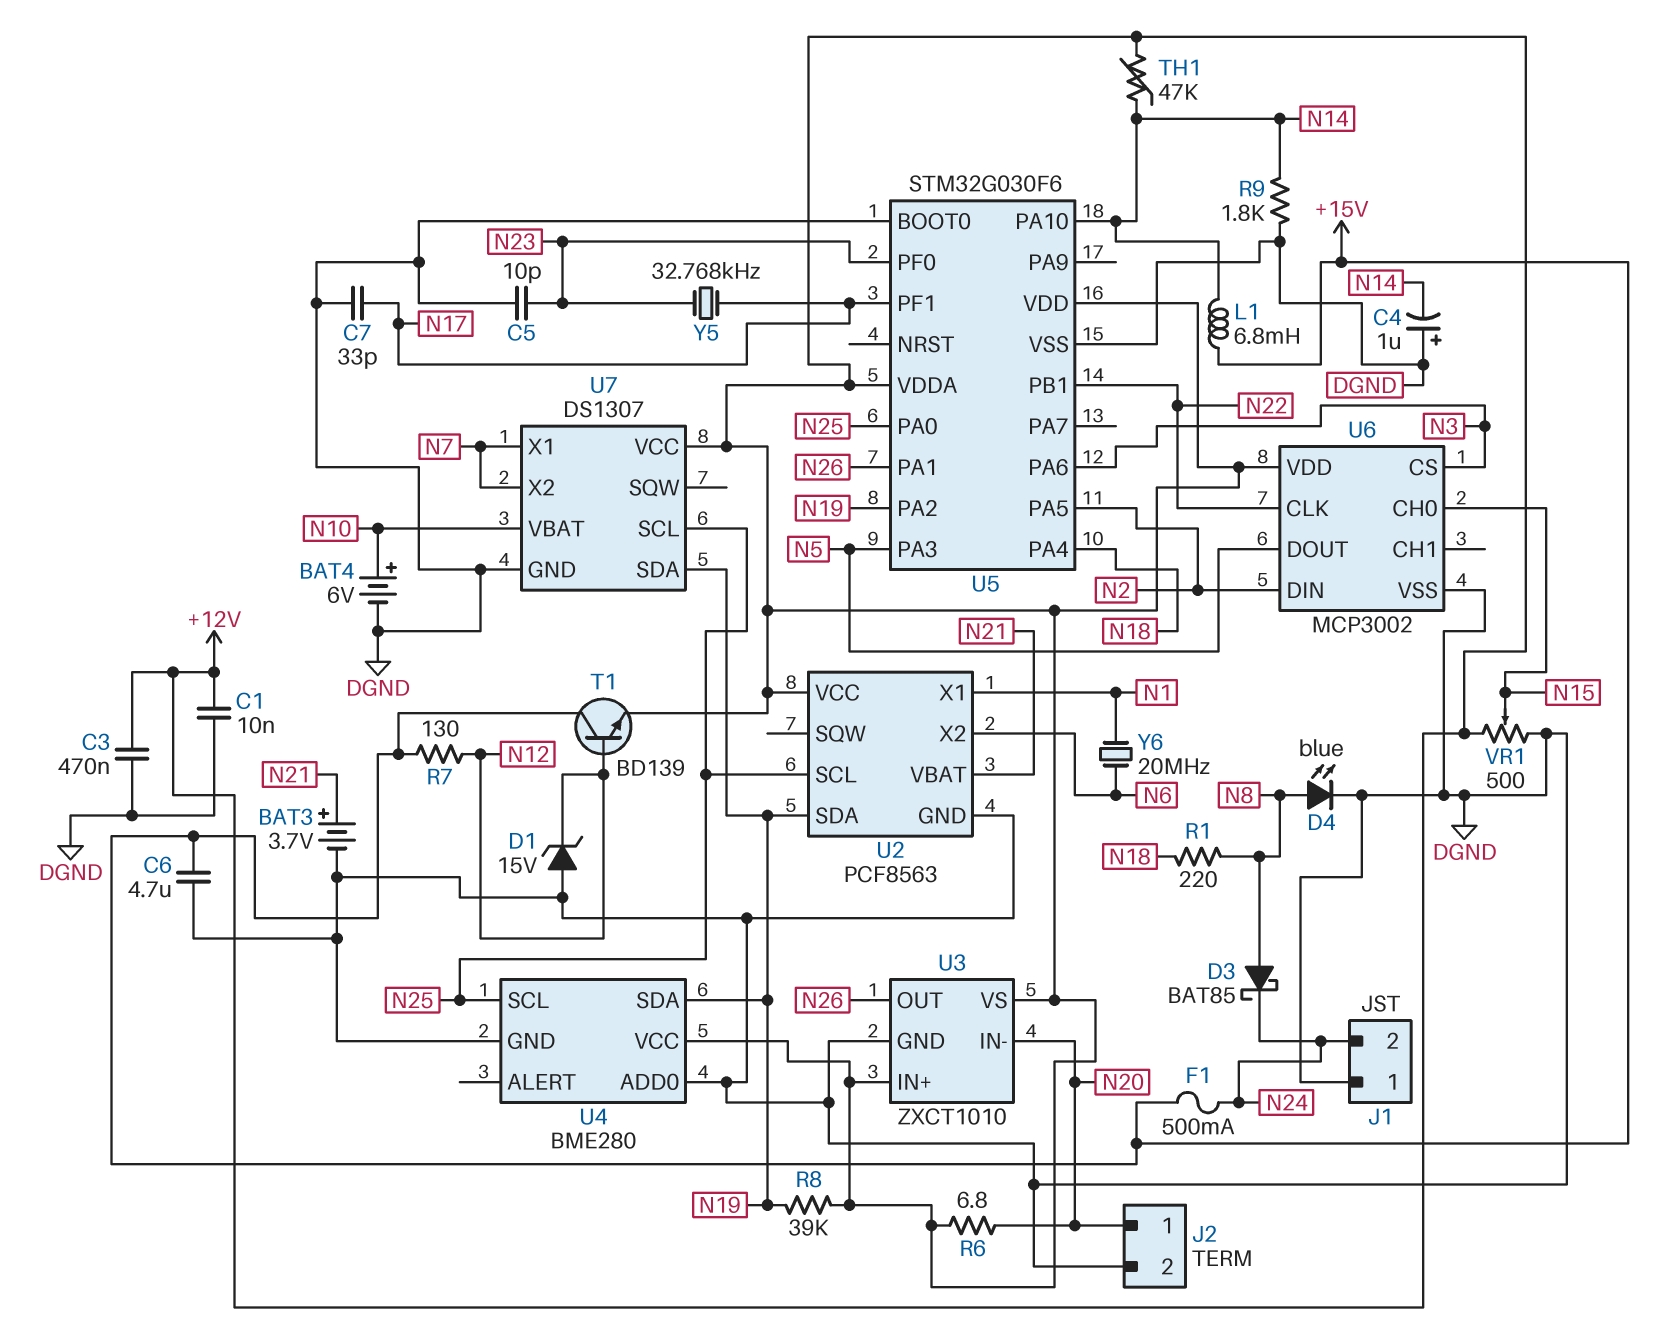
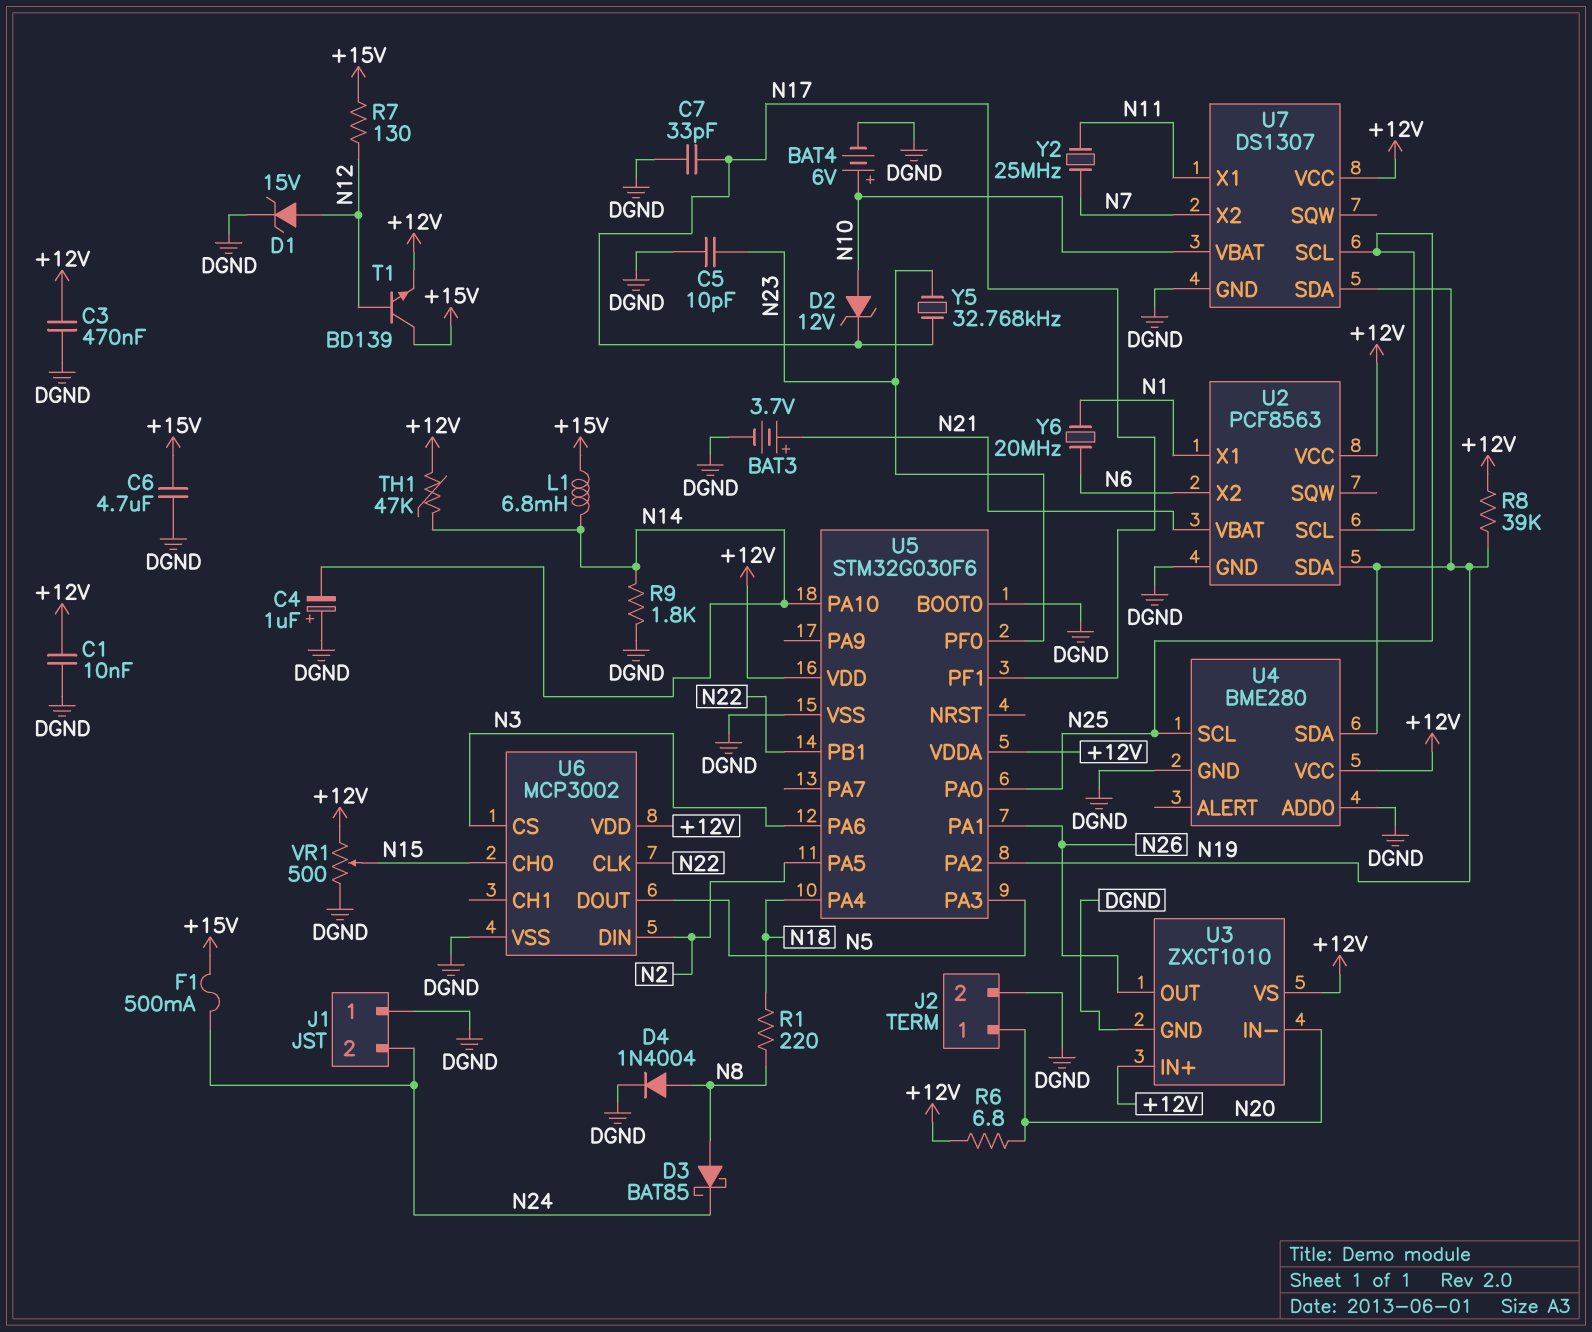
D1: zener 15V (A DGND, K N12) -> zener 15V (A N12, K DGND)
D2: none -> zener 12V (A N10, K N17)
D4: LED blue (A N8, K DGND) -> diode 1N4004 (A N8, K DGND)
U7 pin X1: N7 -> N11
Y2: none -> 25MHz (N7, N11)

